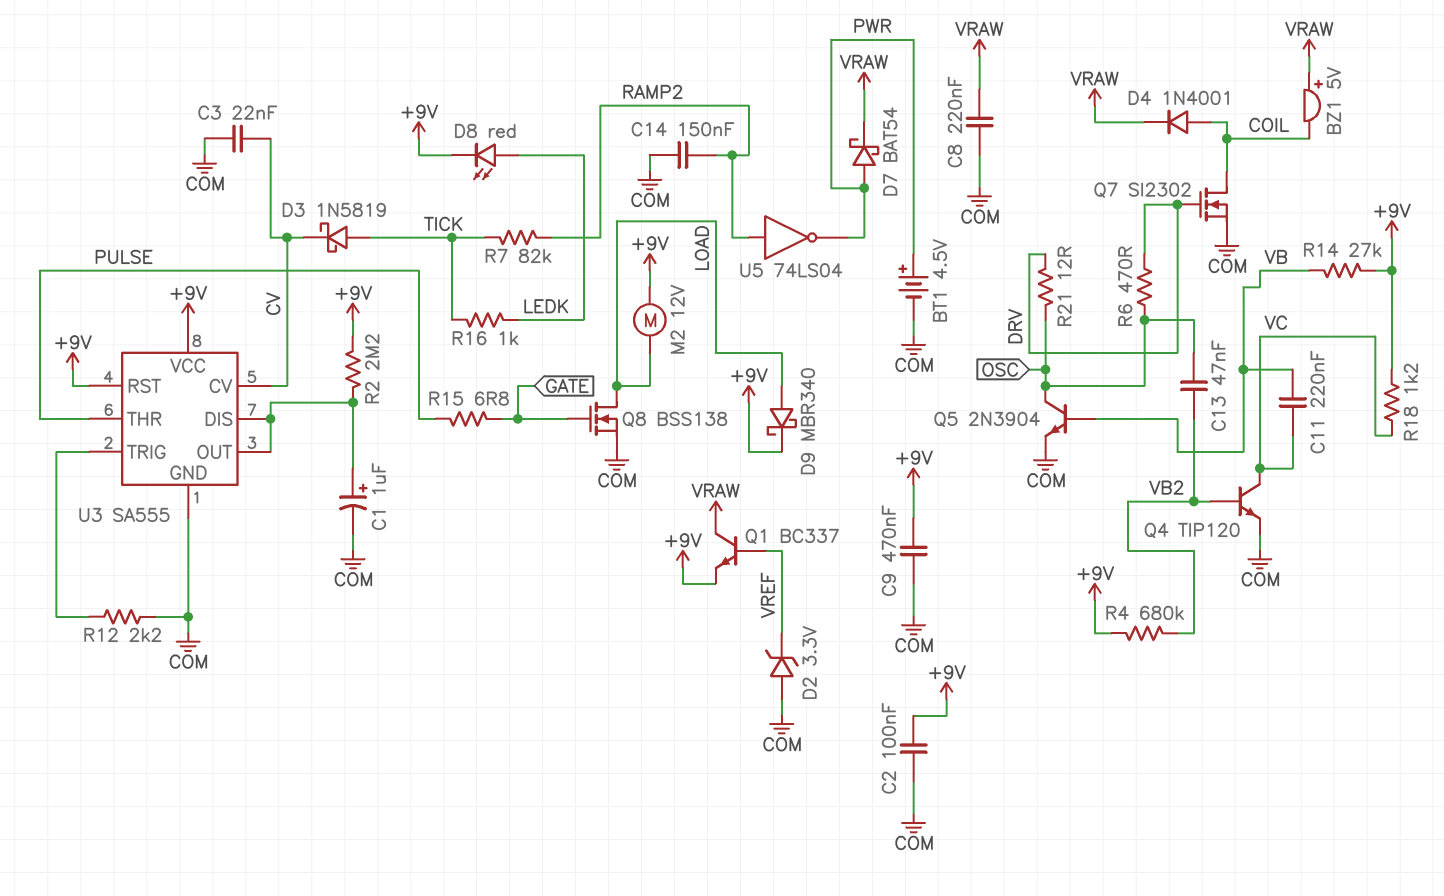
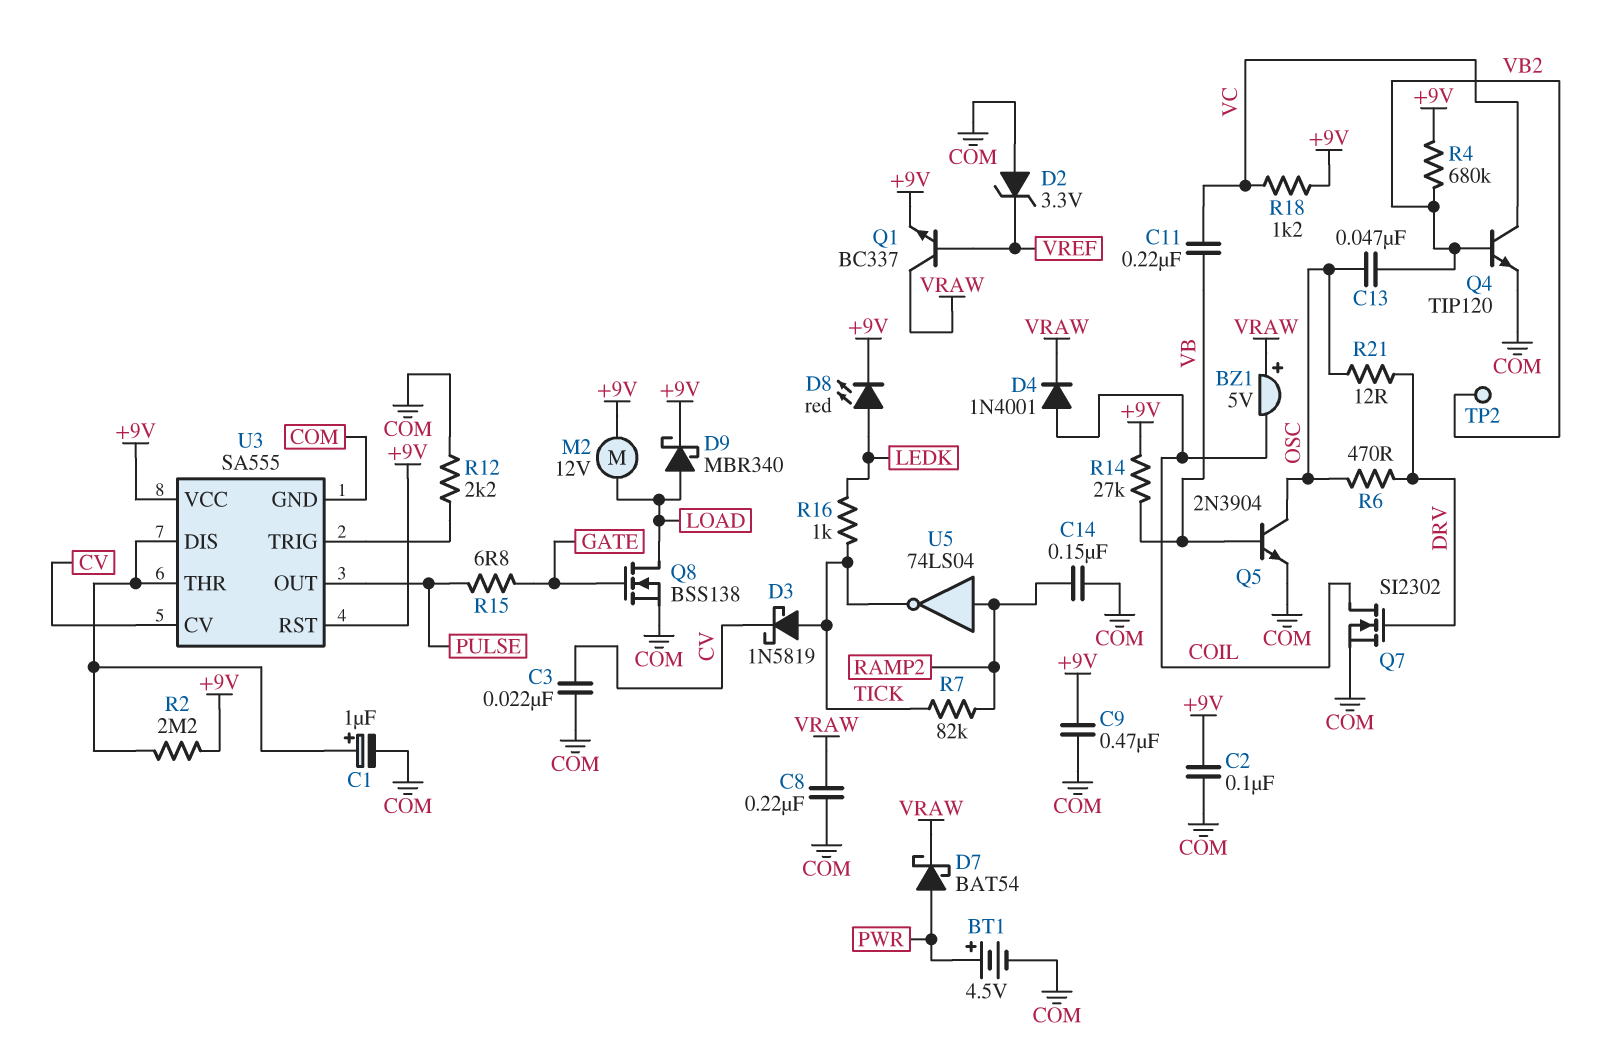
TP2: none -> test point (VB2)
U3 pin OUT: U3/DIS -> PULSE
U3 pin THR: PULSE -> U3/DIS
U5: NOT 74LS04 (in RAMP2, out PWR) -> NOT 74LS04 (in RAMP2, out TICK)

